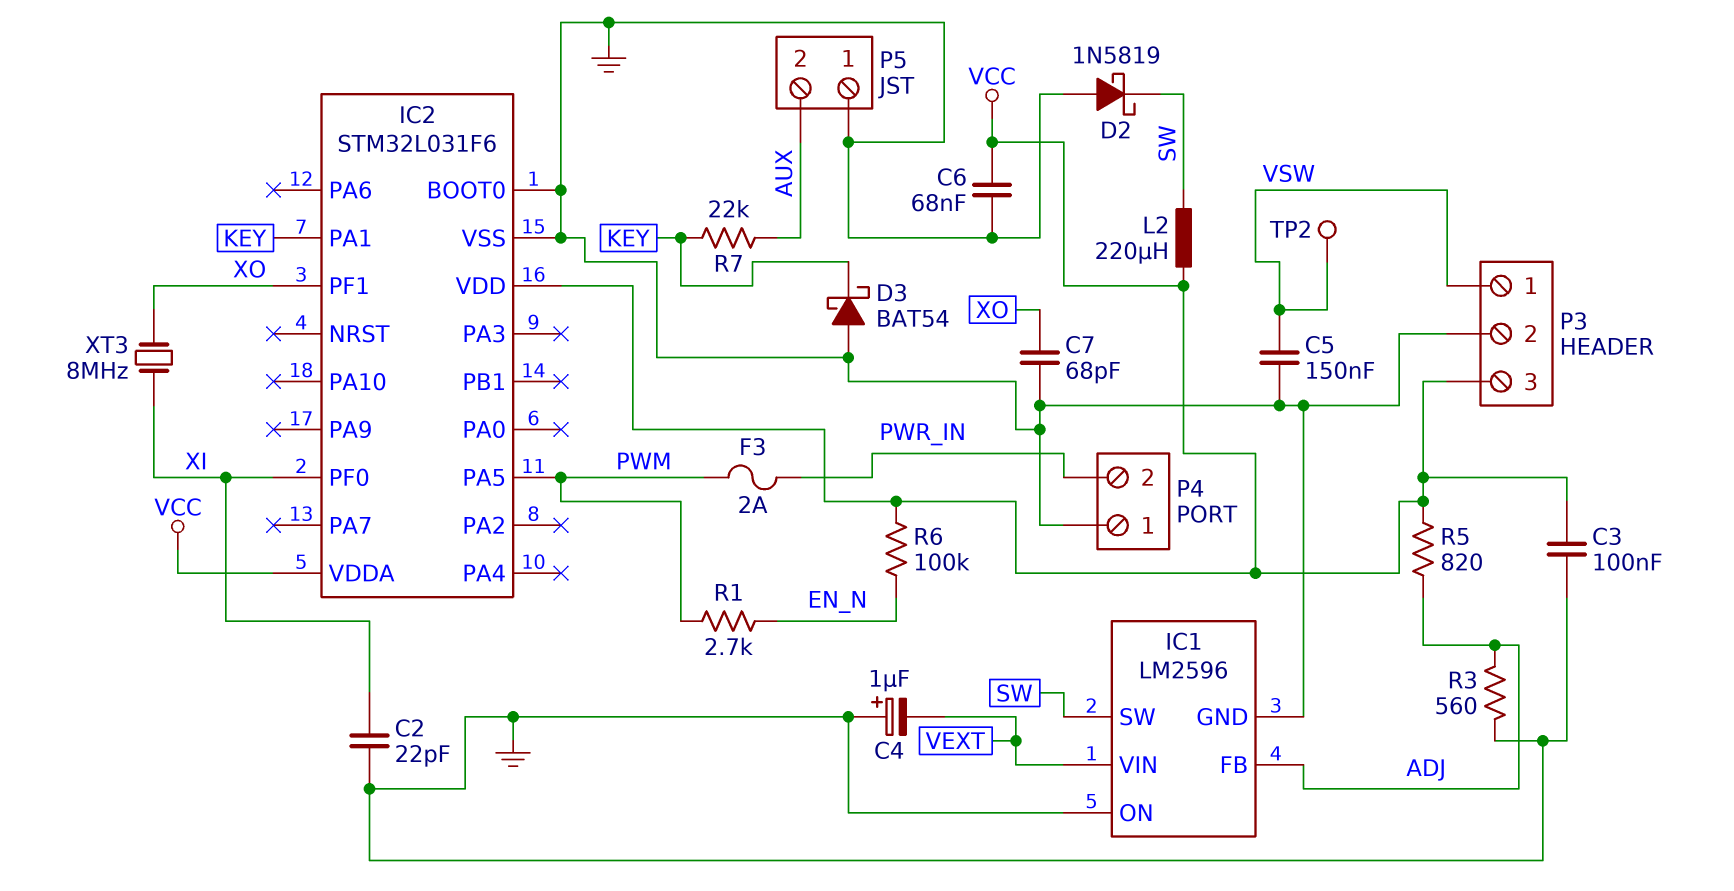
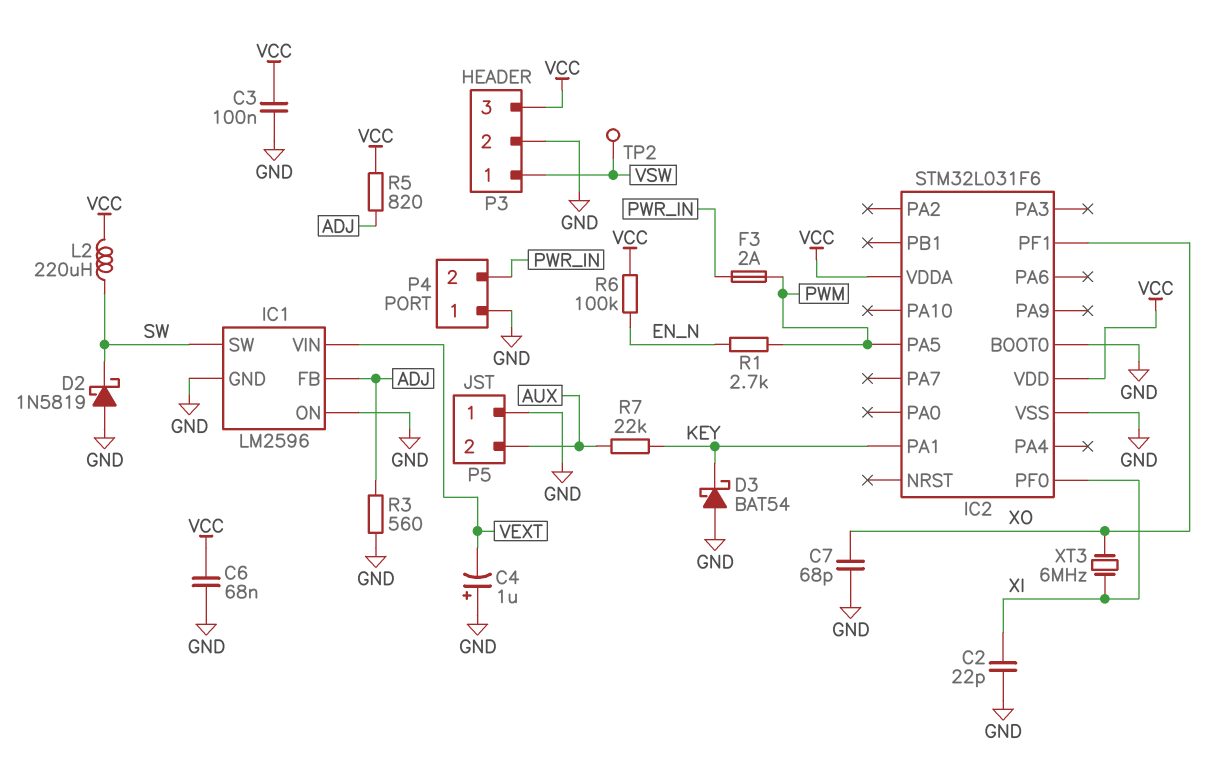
C5: 150nF (GND, VSW) -> none
XT3: 8MHz (XI, XO) -> 6MHz (XI, XO)

